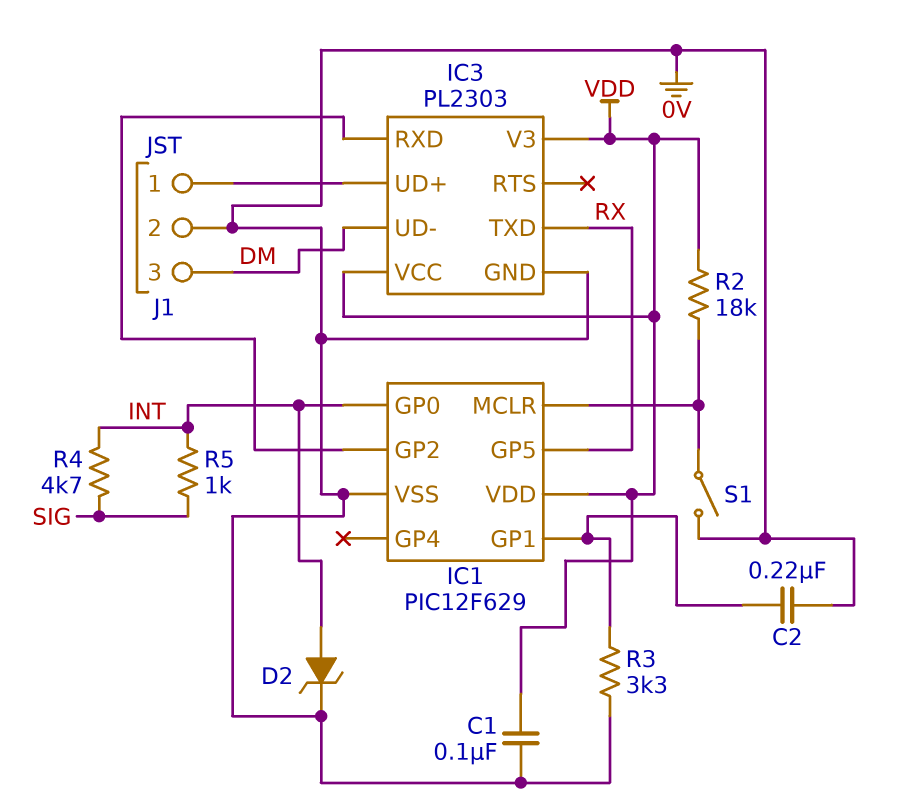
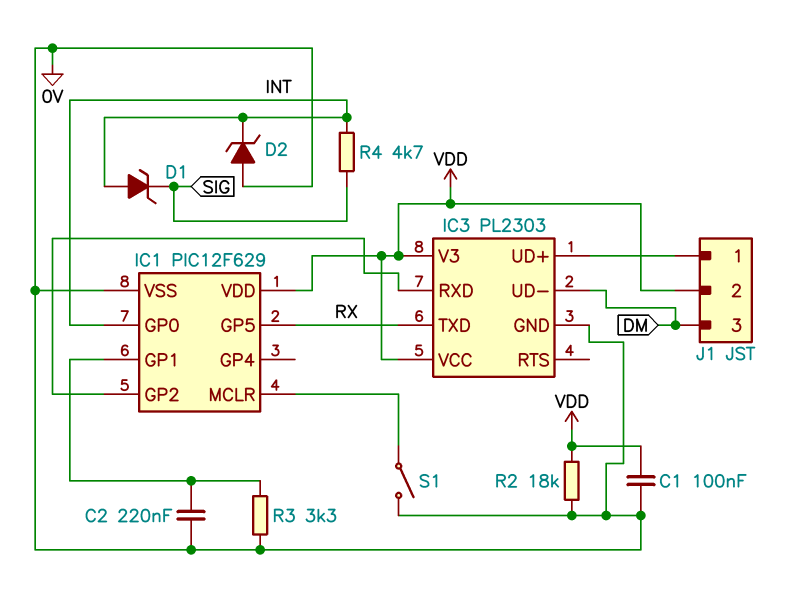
D1: none -> zener (A INT, K SIG)
D2: zener (A INT, K 0V) -> zener (A 0V, K INT)
J1 pin 2: 0V -> VDD
R2: 18k (IC1/MCLR, VDD) -> 18k (0V, VDD)
R5: 1k (INT, SIG) -> none

